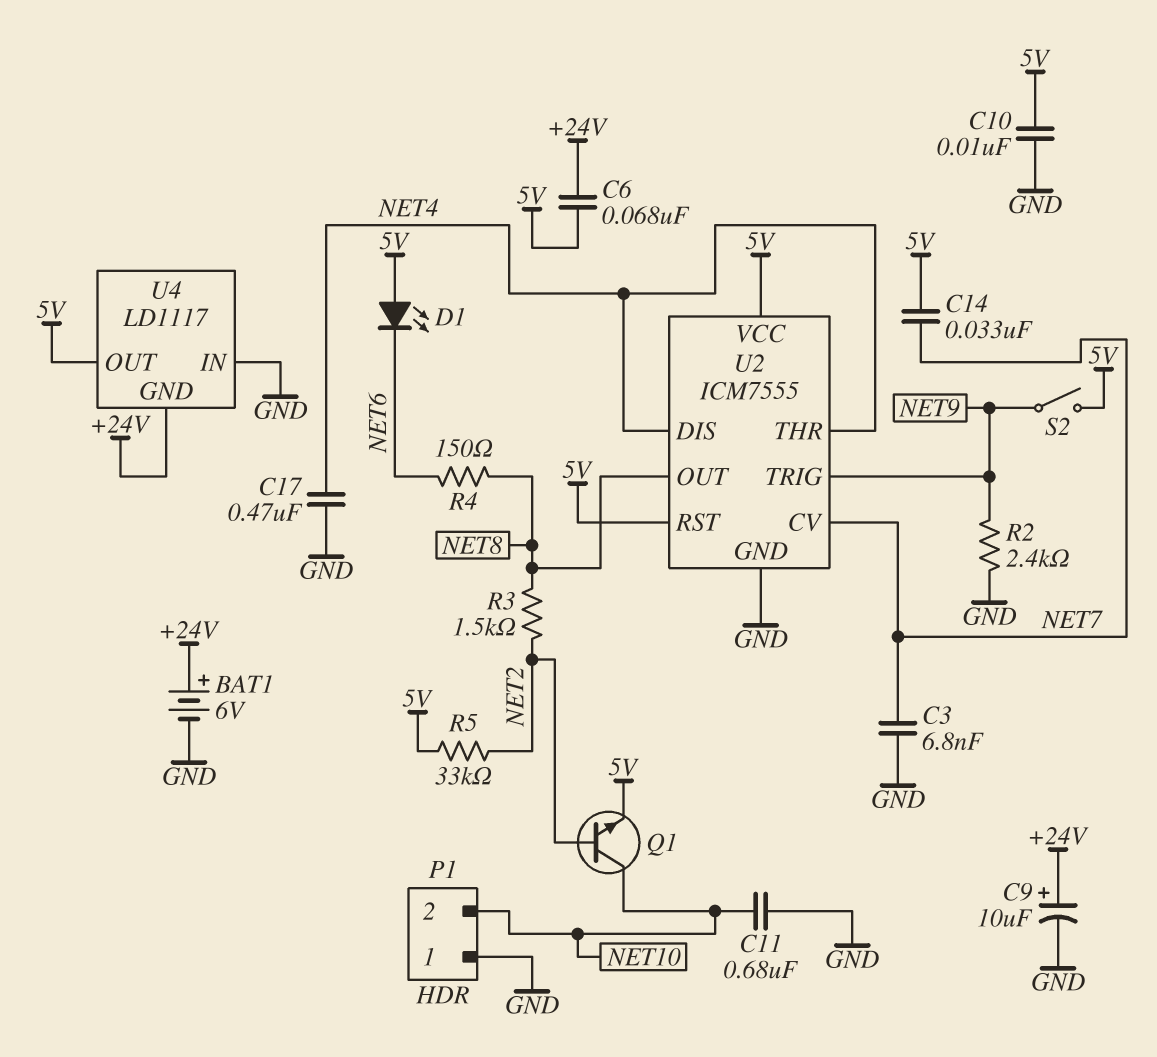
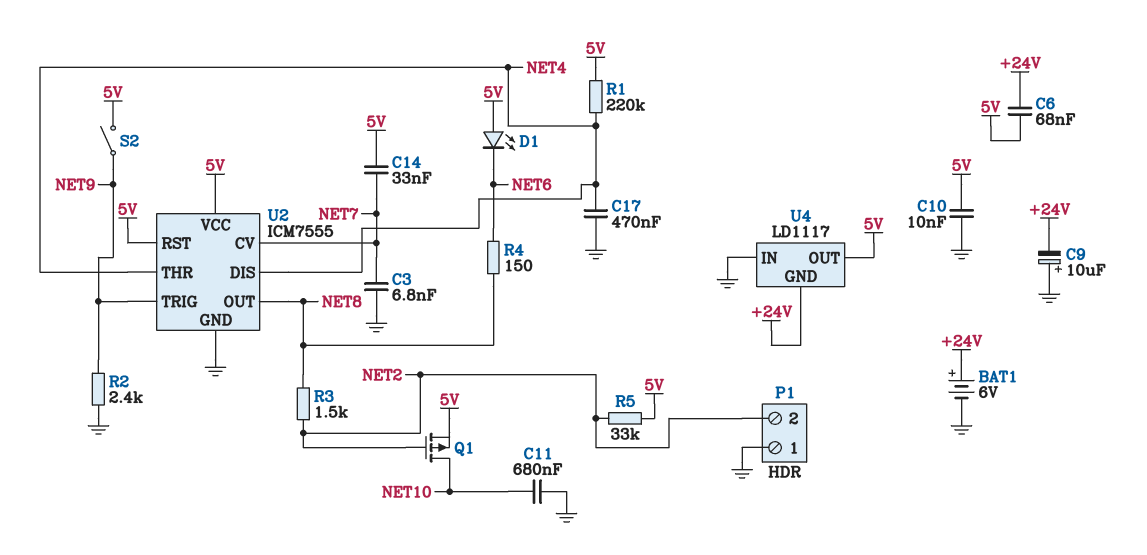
C9: 10uF (plus +24V, minus GND) -> 10uF (plus GND, minus +24V)
P1 pin 2: NET10 -> NET2
Q1: NPN (B NET2, C NET10, E 5V) -> PMOS (G NET2, D NET10, S 5V)
R1: none -> 220k (5V, NET4)

